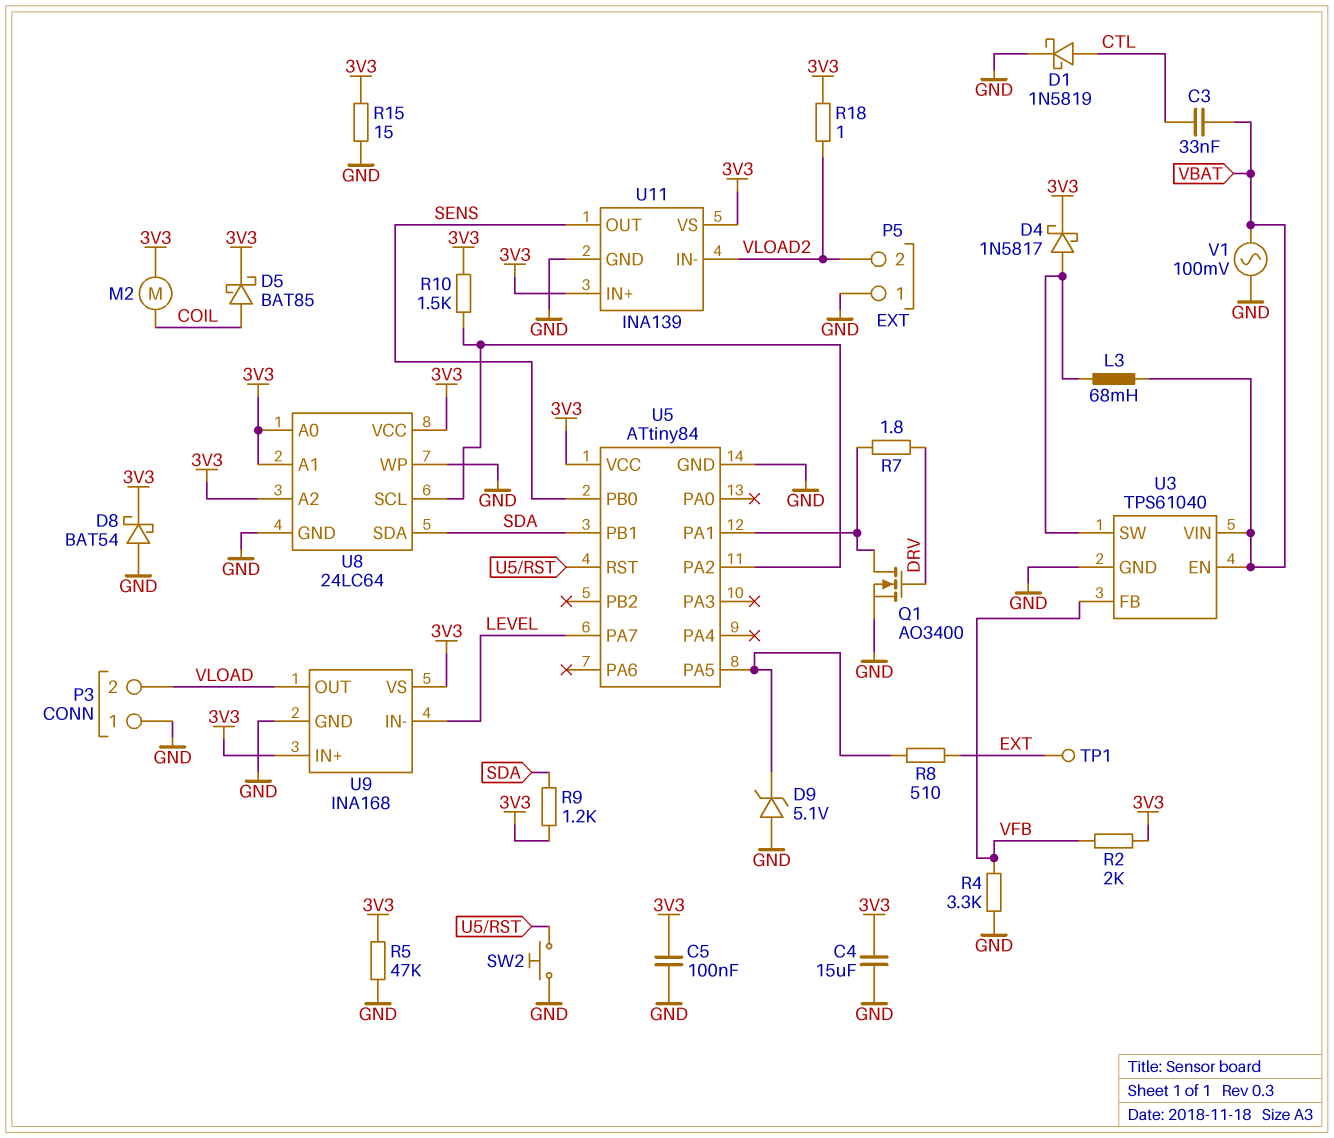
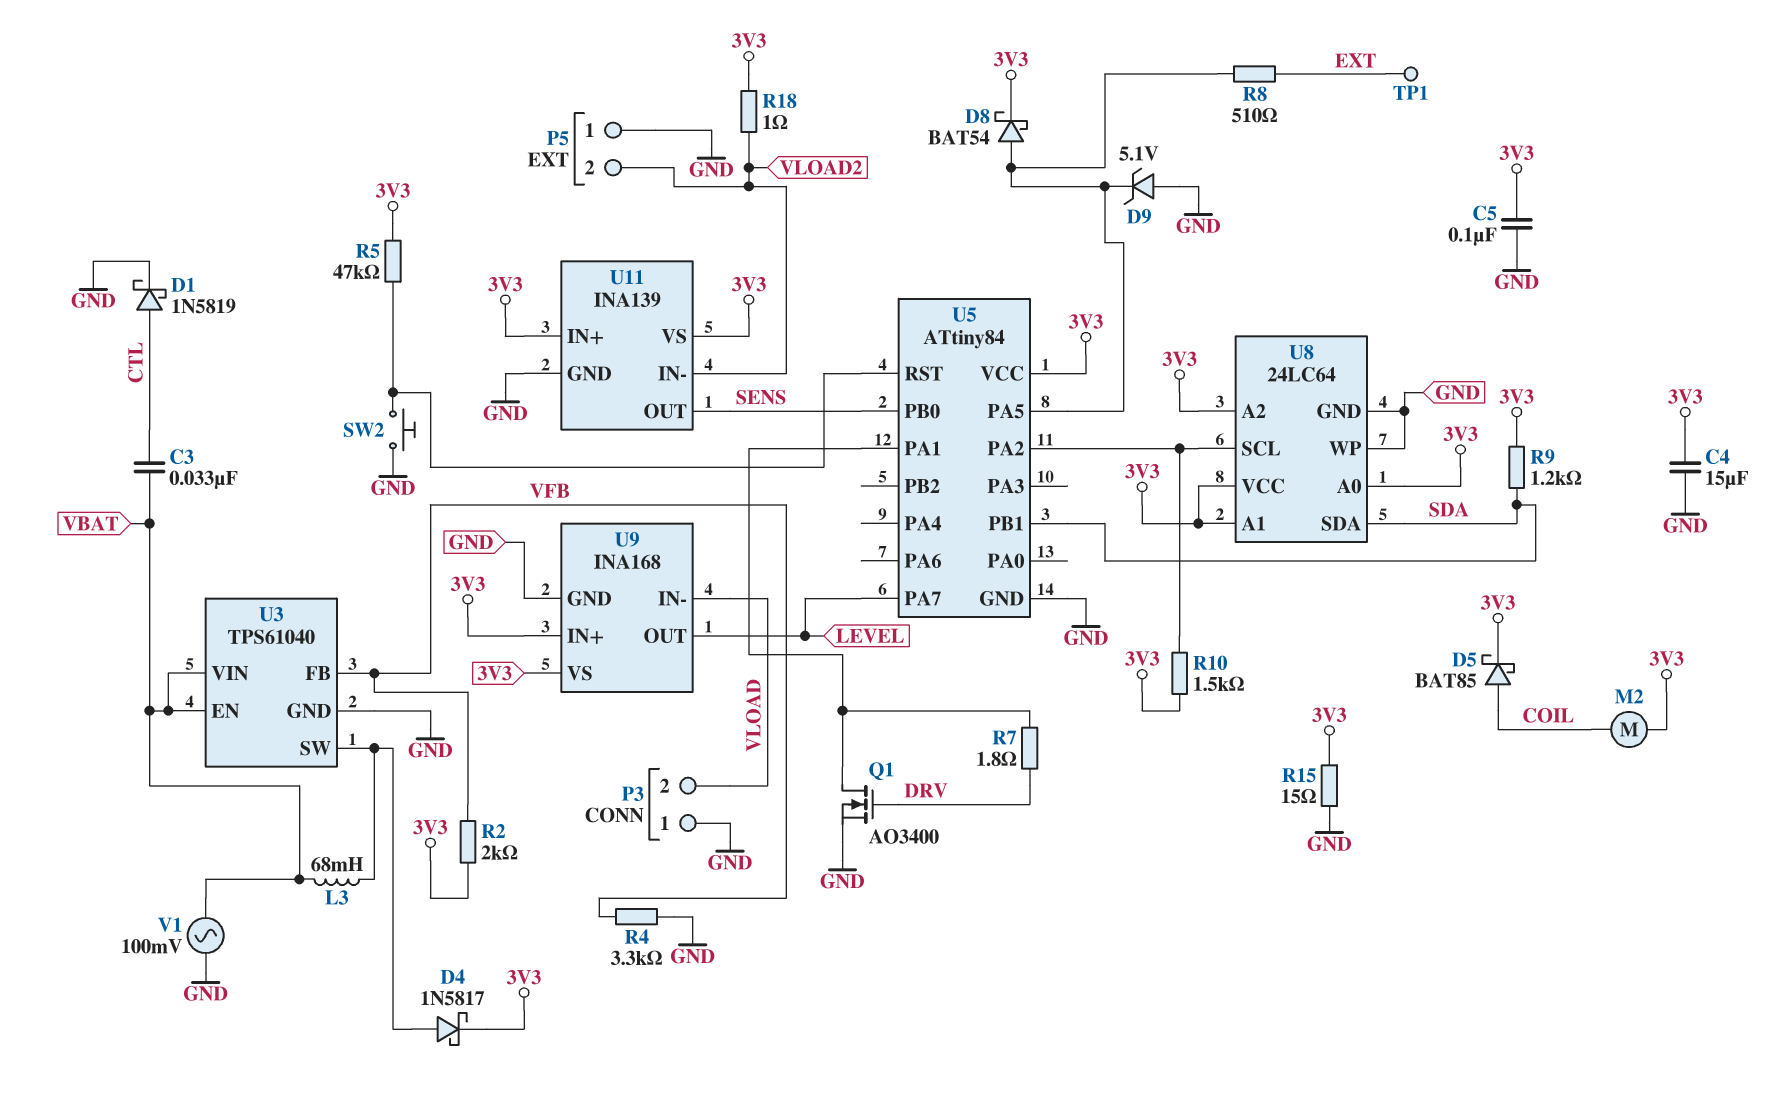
D8: schottky BAT54 (A GND, K 3V3) -> schottky BAT54 (A U5/PA5, K 3V3)
R5: 47k (3V3, GND) -> 47k (3V3, U5/RST)
U9 pin IN-: LEVEL -> VLOAD
U9 pin OUT: VLOAD -> LEVEL

